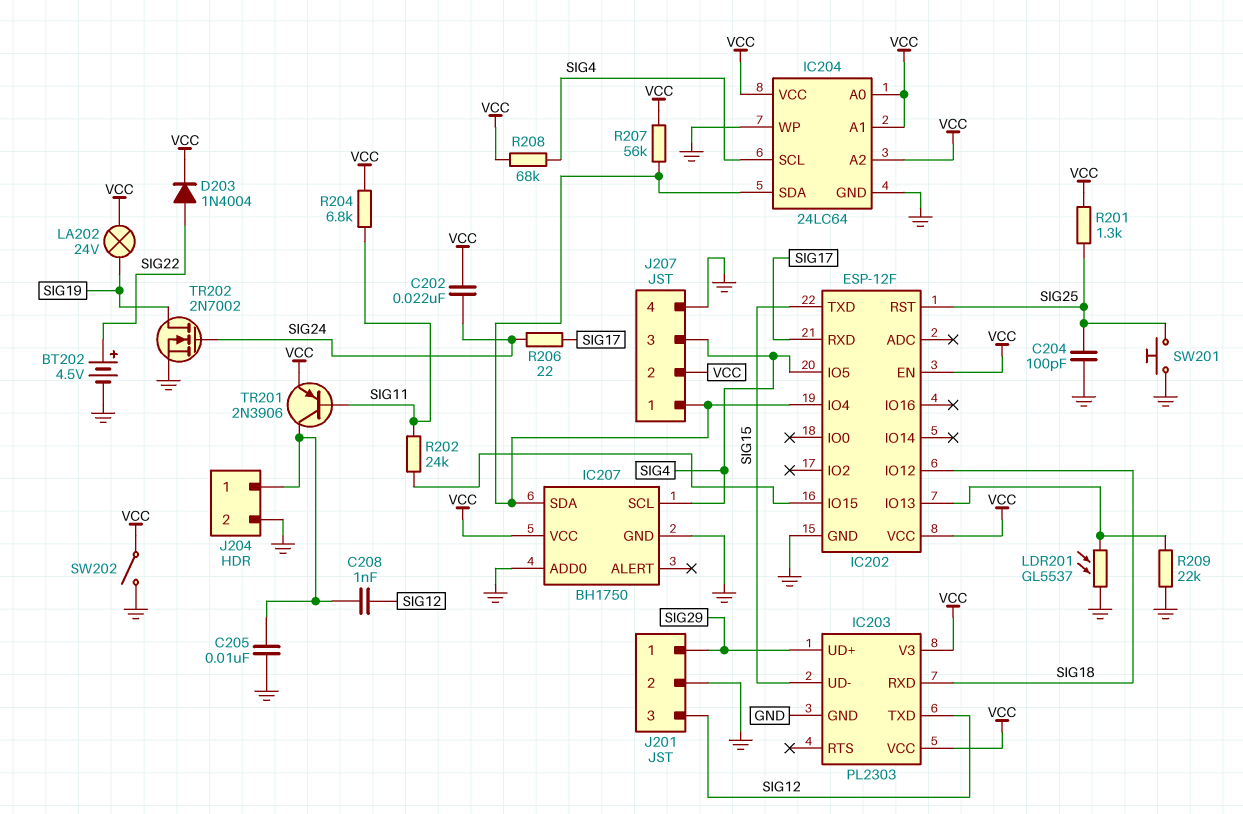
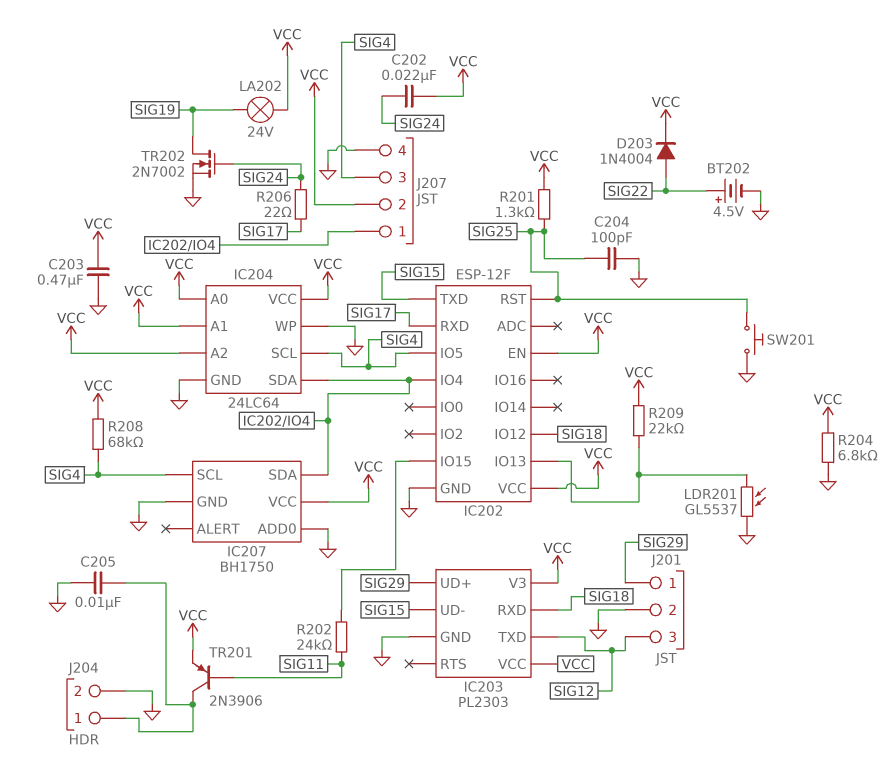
C203: none -> 470nF (GND, VCC)
C208: 1nF (J204/1, SIG12) -> none
R204: 6.8k (SIG11, VCC) -> 6.8k (GND, VCC)
R207: 56k (IC202/IO4, VCC) -> none
R209: 22k (GND, IC202/IO13) -> 22k (IC202/IO13, VCC)
SW202: switch (GND, VCC) -> none

